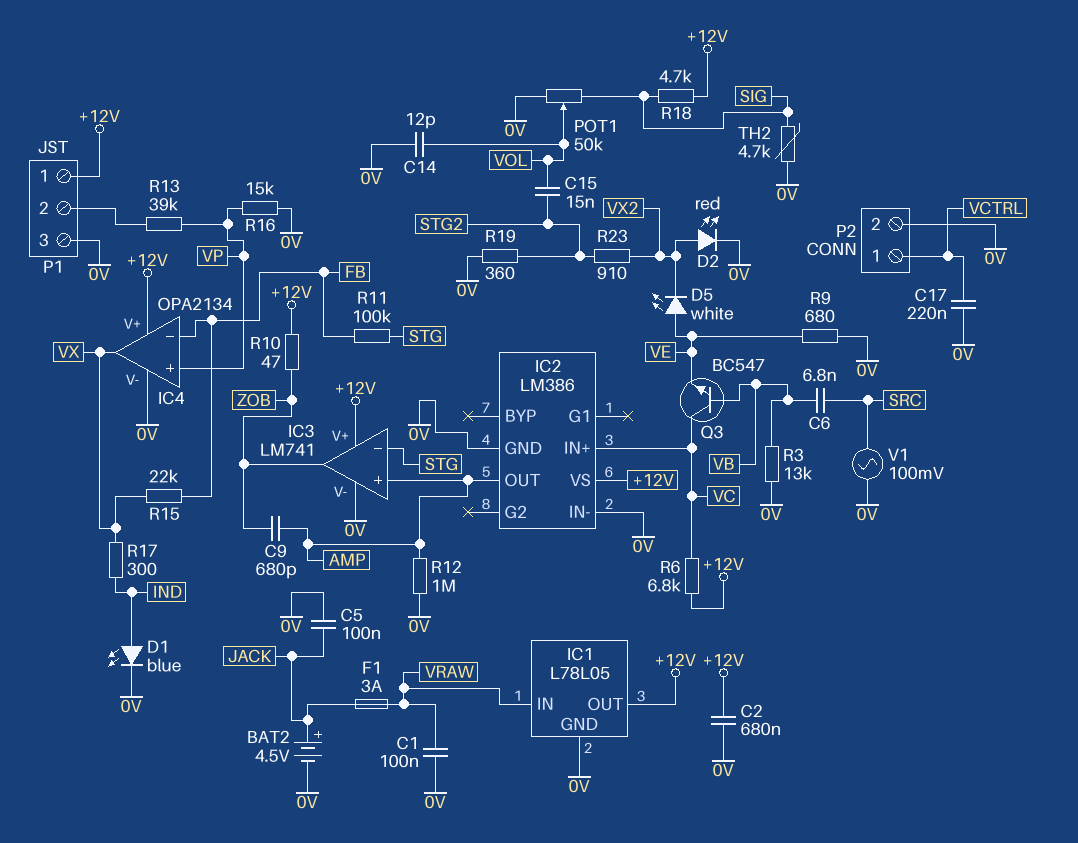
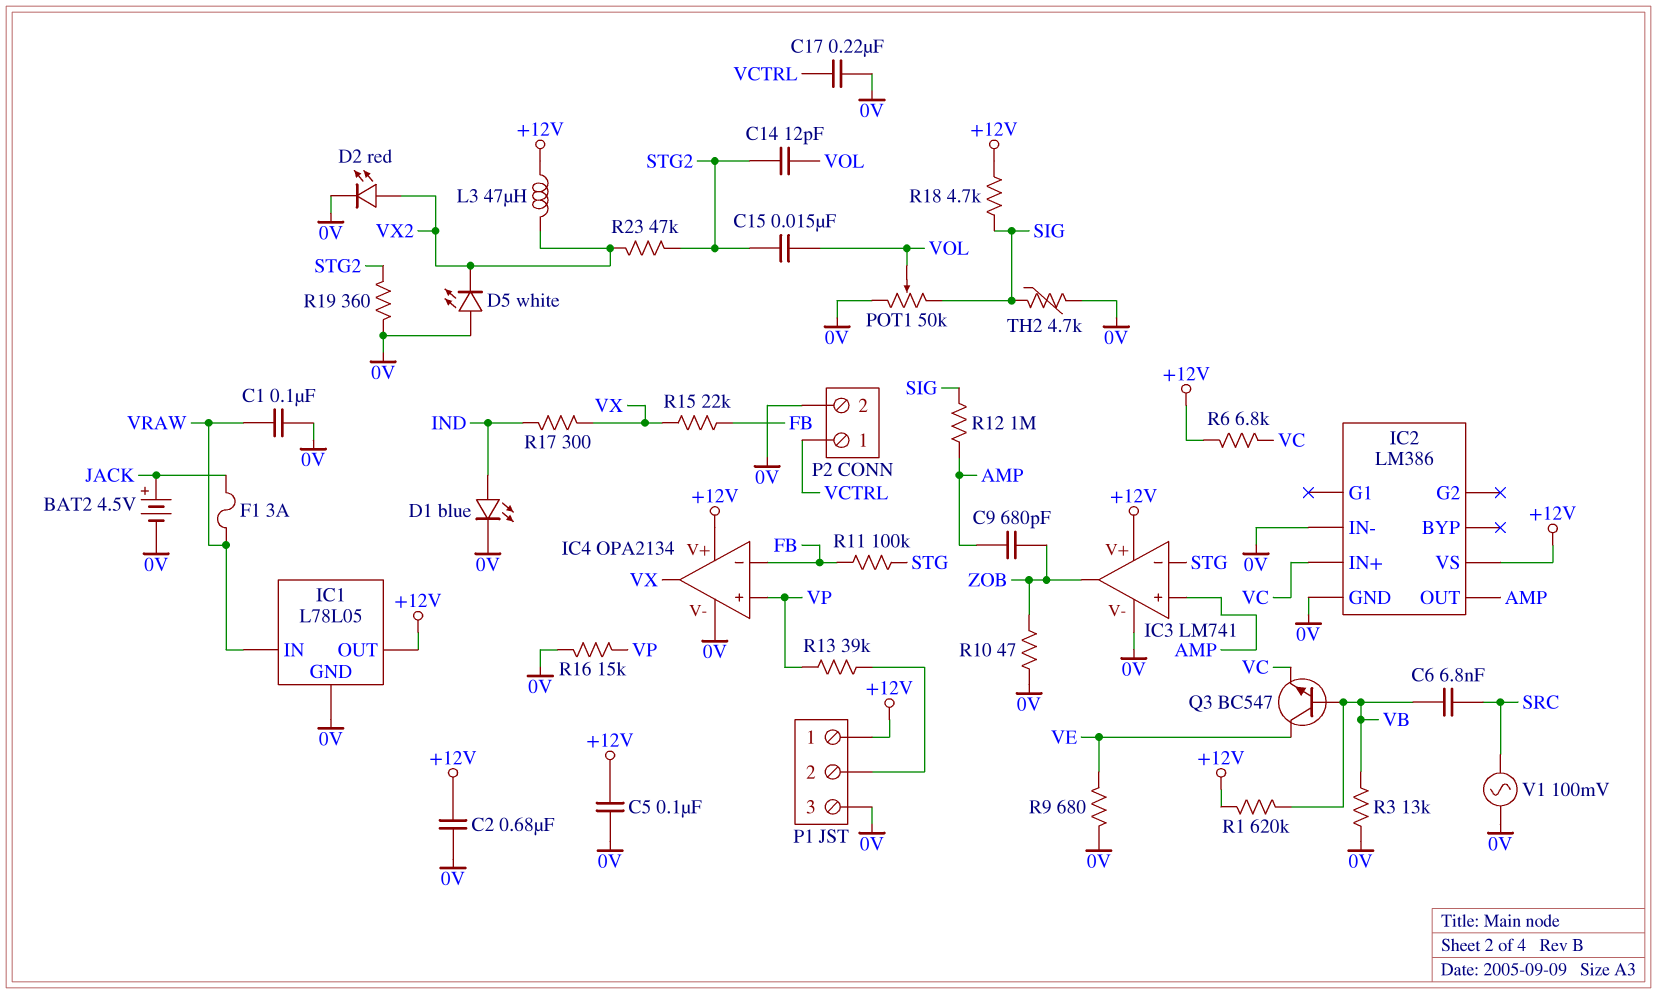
C5: 100nF (0V, JACK) -> 100nF (+12V, 0V)
C14: 12pF (0V, VOL) -> 12pF (STG2, VOL)
D5: LED white (A VE, K VX2) -> LED white (A 0V, K VX2)
L3: none -> 47uH (+12V, VX2)
Q3: NPN BC547 (B VB, C VC, E VE) -> NPN BC547 (B VB, C VE, E VC)
R1: none -> 620k (+12V, VB)
R10: 47 (+12V, ZOB) -> 47 (0V, ZOB)
R12: 1M (0V, AMP) -> 1M (AMP, SIG)
R23: 910 (STG2, VX2) -> 47k (STG2, VX2)

